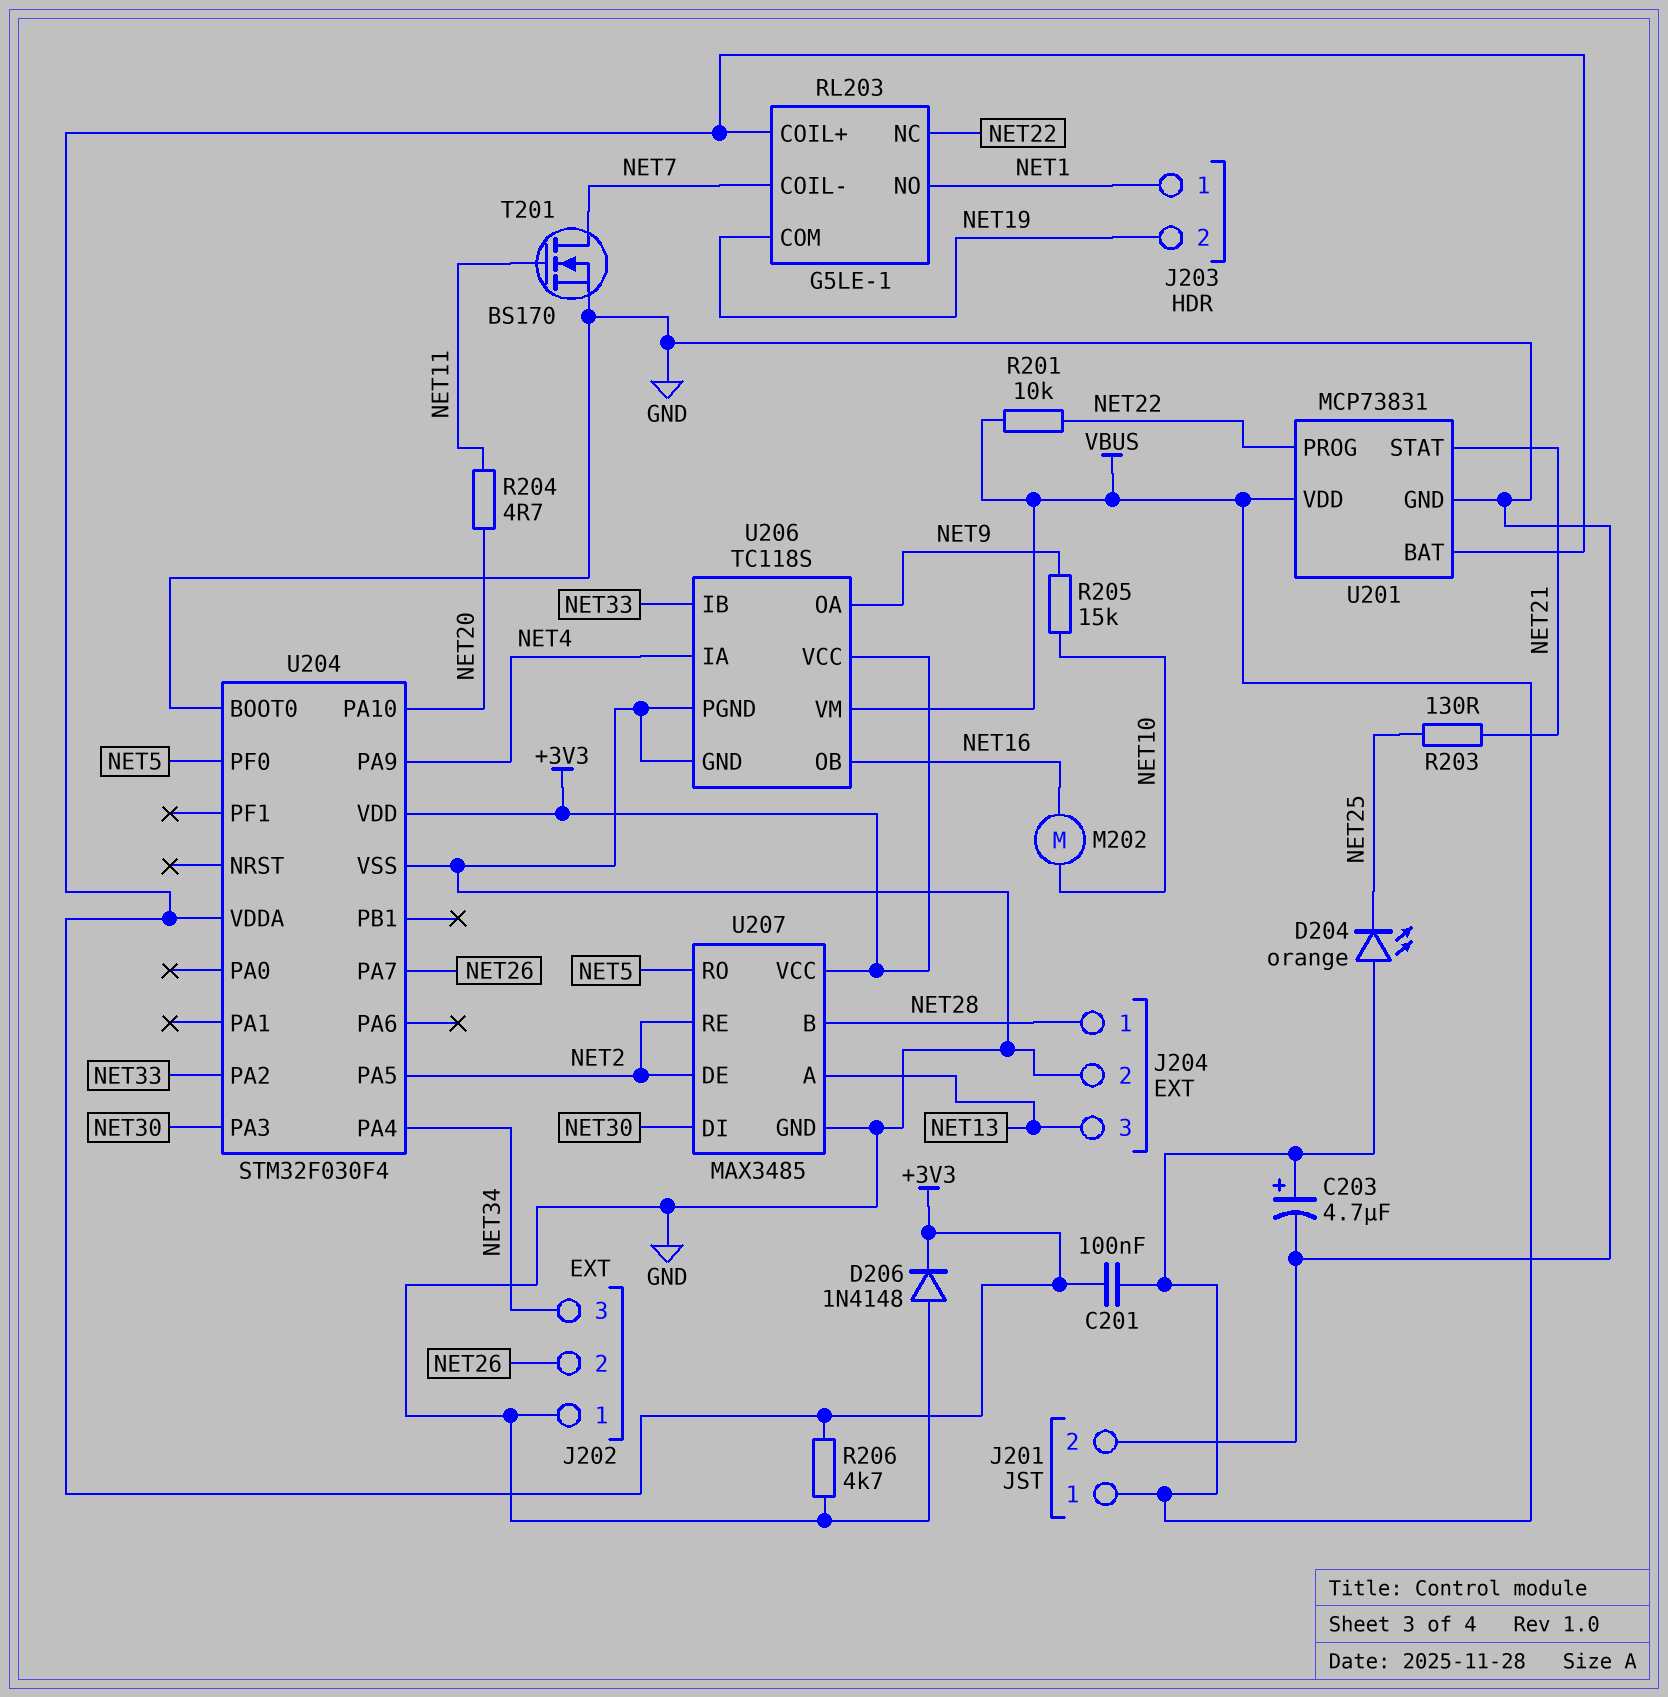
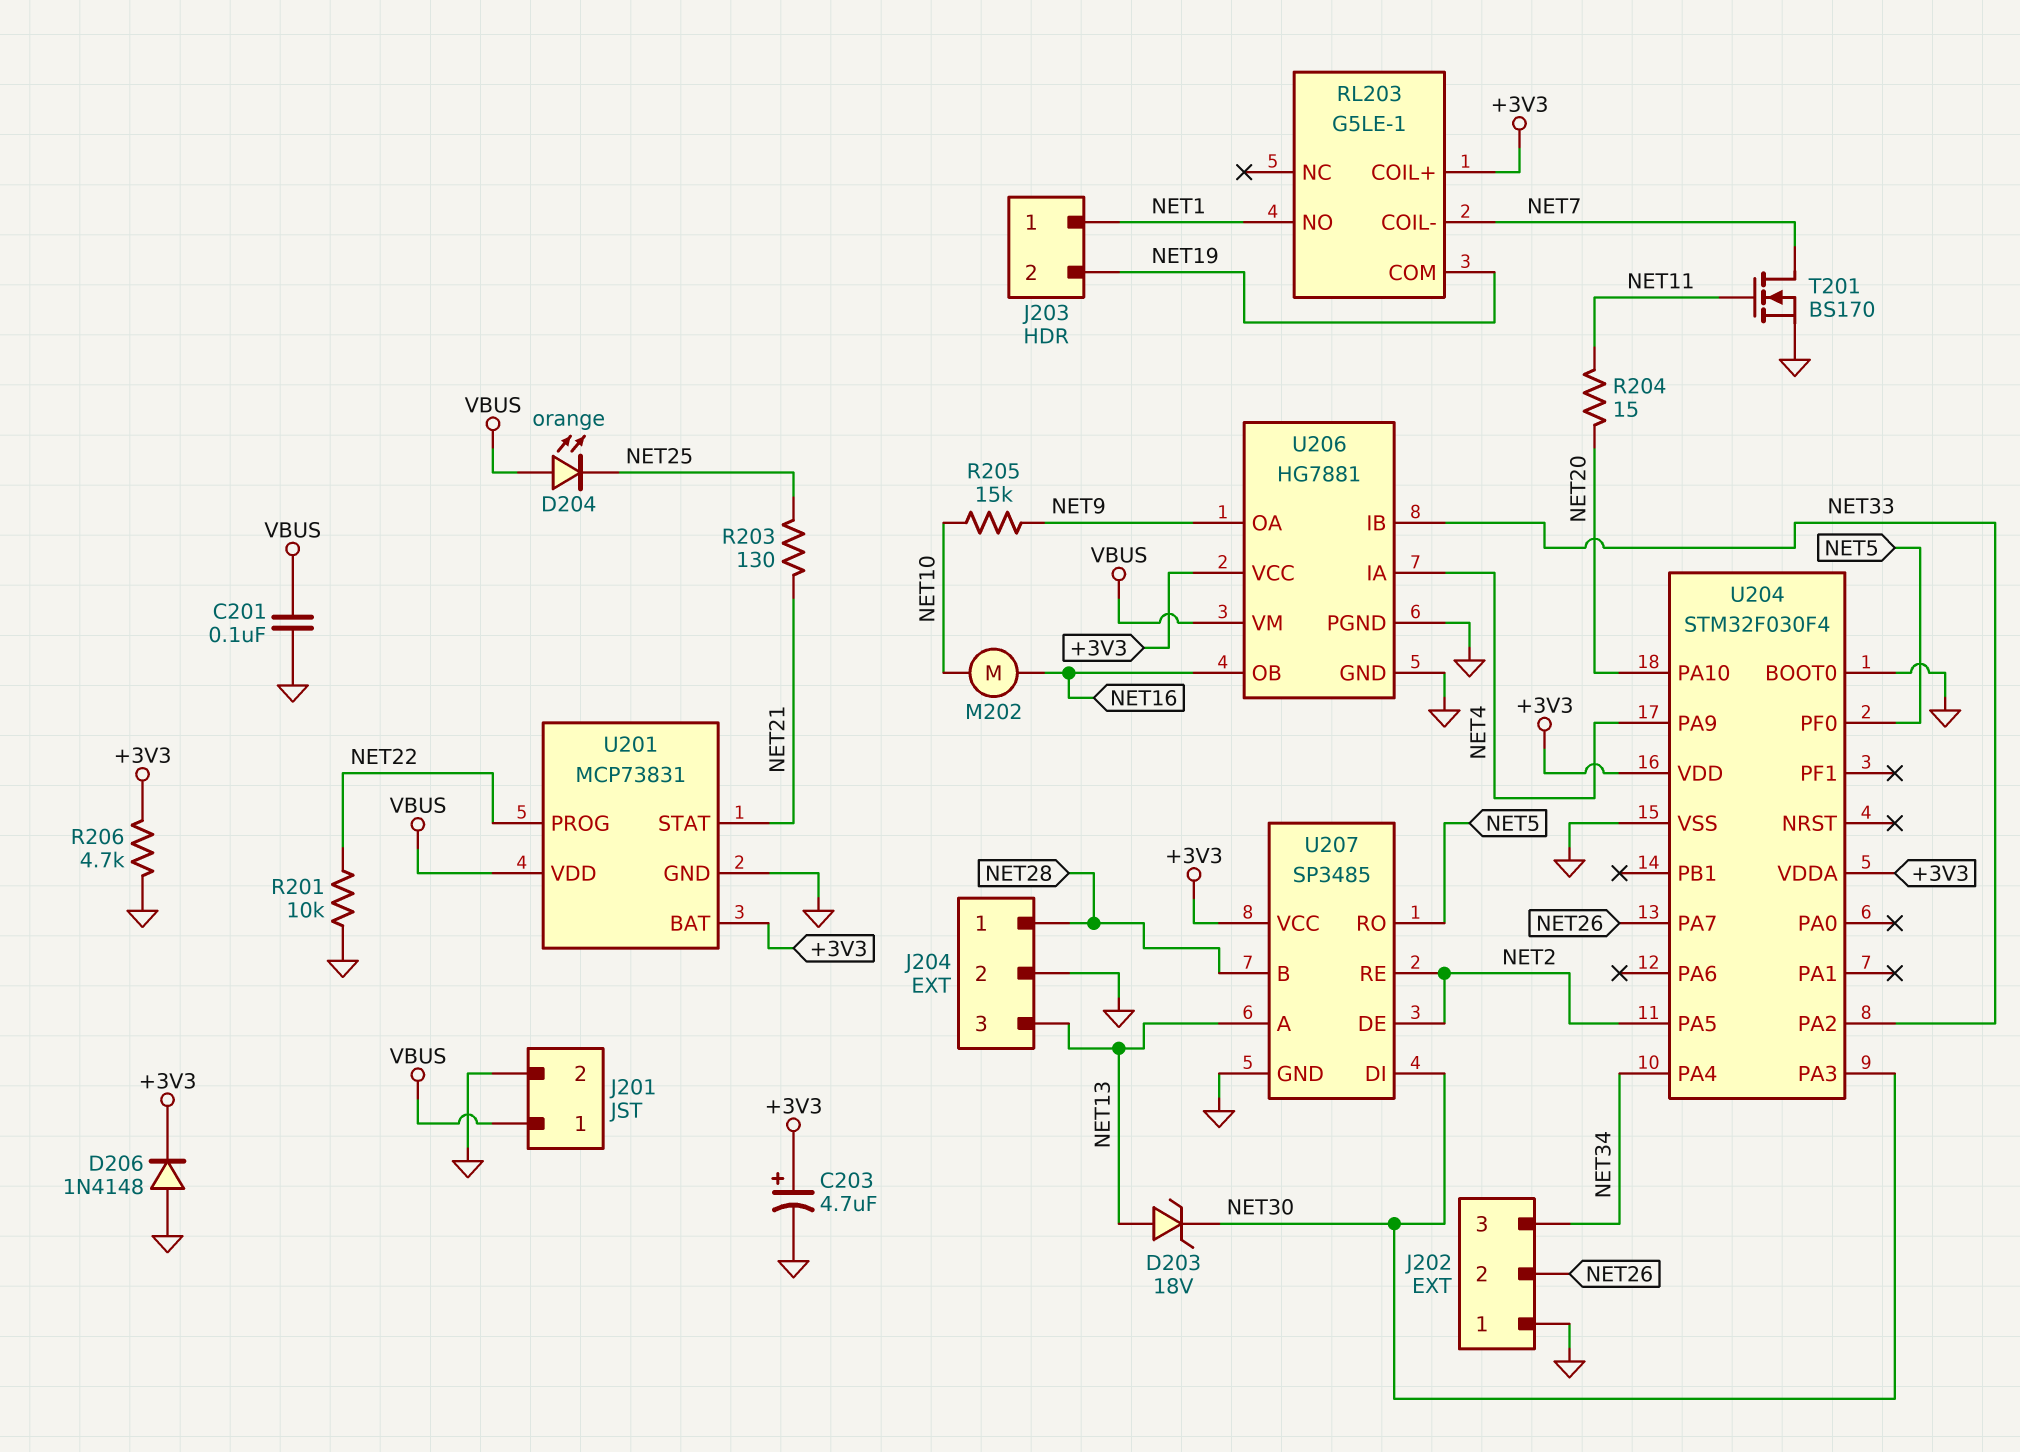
C201: 100nF (+3V3, VBUS) -> 100nF (GND, VBUS)
C203: 4.7uF (plus VBUS, minus GND) -> 4.7uF (plus +3V3, minus GND)
D203: none -> zener 18V (A NET13, K NET30)
R201: 10k (NET22, VBUS) -> 10k (GND, NET22)
R204: 4.7 (NET11, NET20) -> 15 (NET11, NET20)
RL203 pin NC: NET22 -> none
U206: TC118S -> HG7881
U207: MAX3485 -> SP3485

